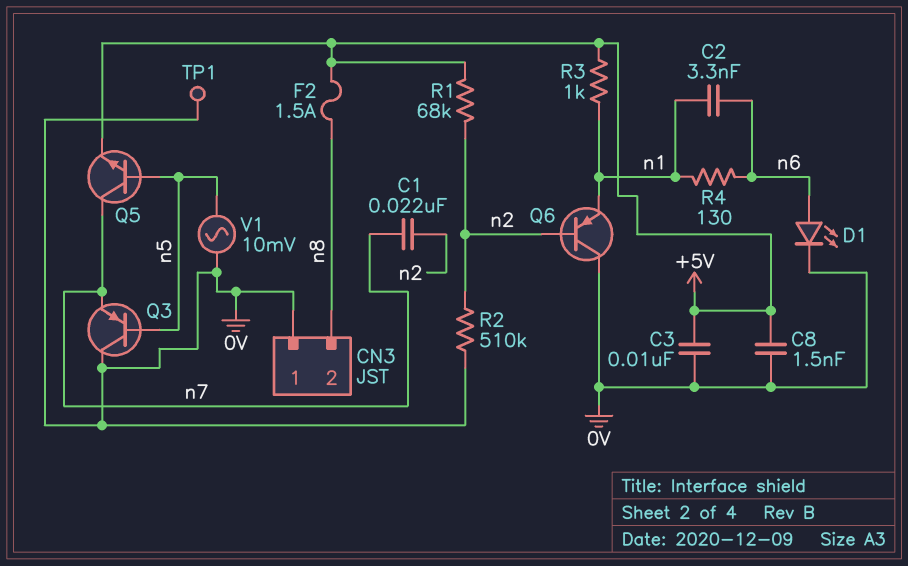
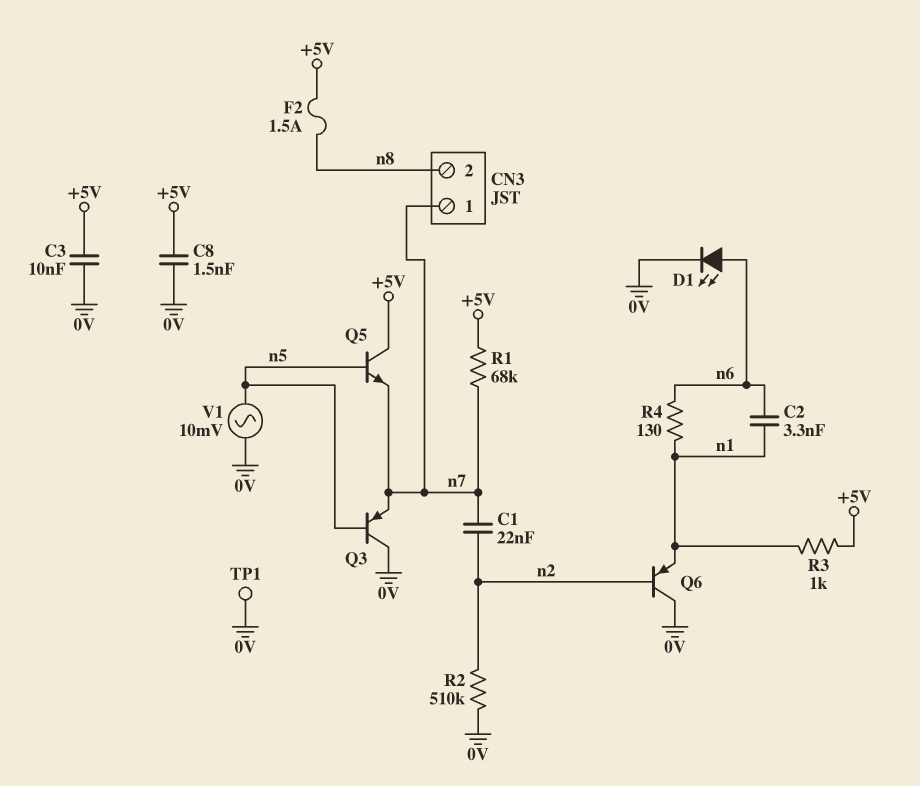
CN3 pin 1: 0V -> n7
Q5: NPN (B n5, C n7, E +5V) -> NPN (B n5, C +5V, E n7)
R1: 68k (+5V, n2) -> 68k (+5V, n7)

